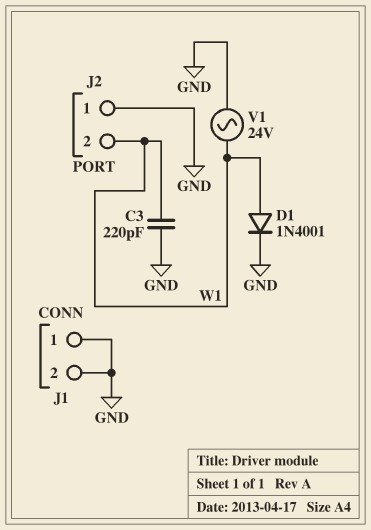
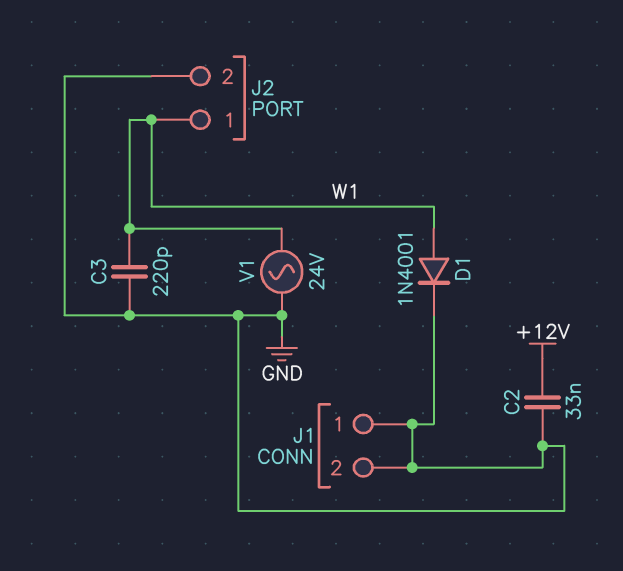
C2: none -> 33nF (+12V, GND)
J2 pin 1: GND -> W1
J2 pin 2: W1 -> GND

